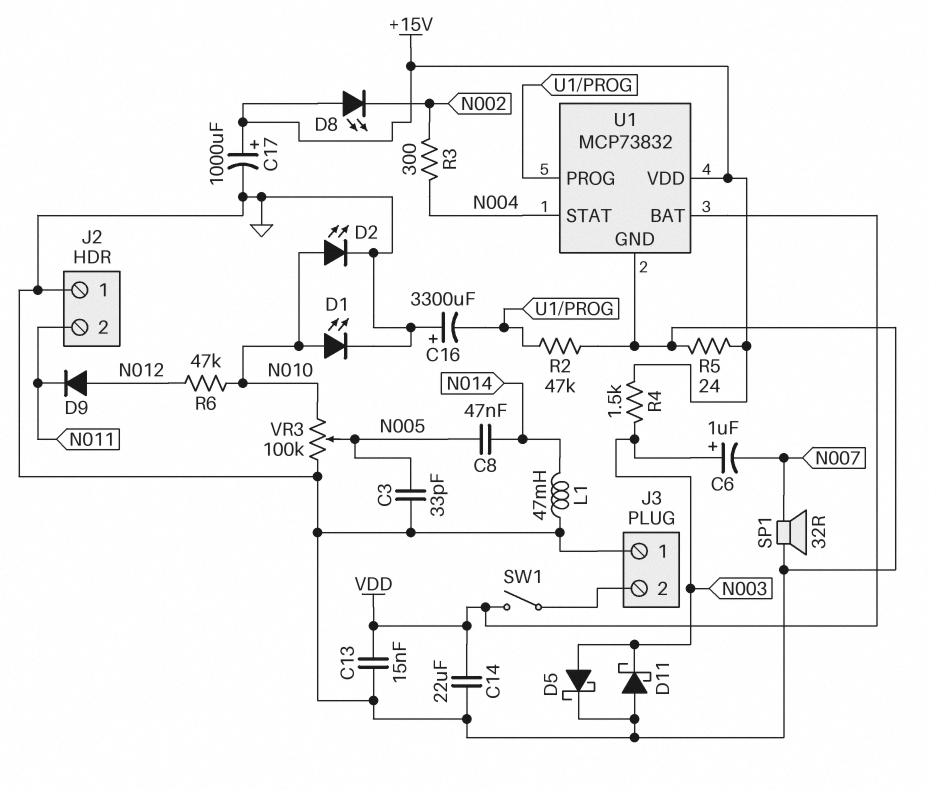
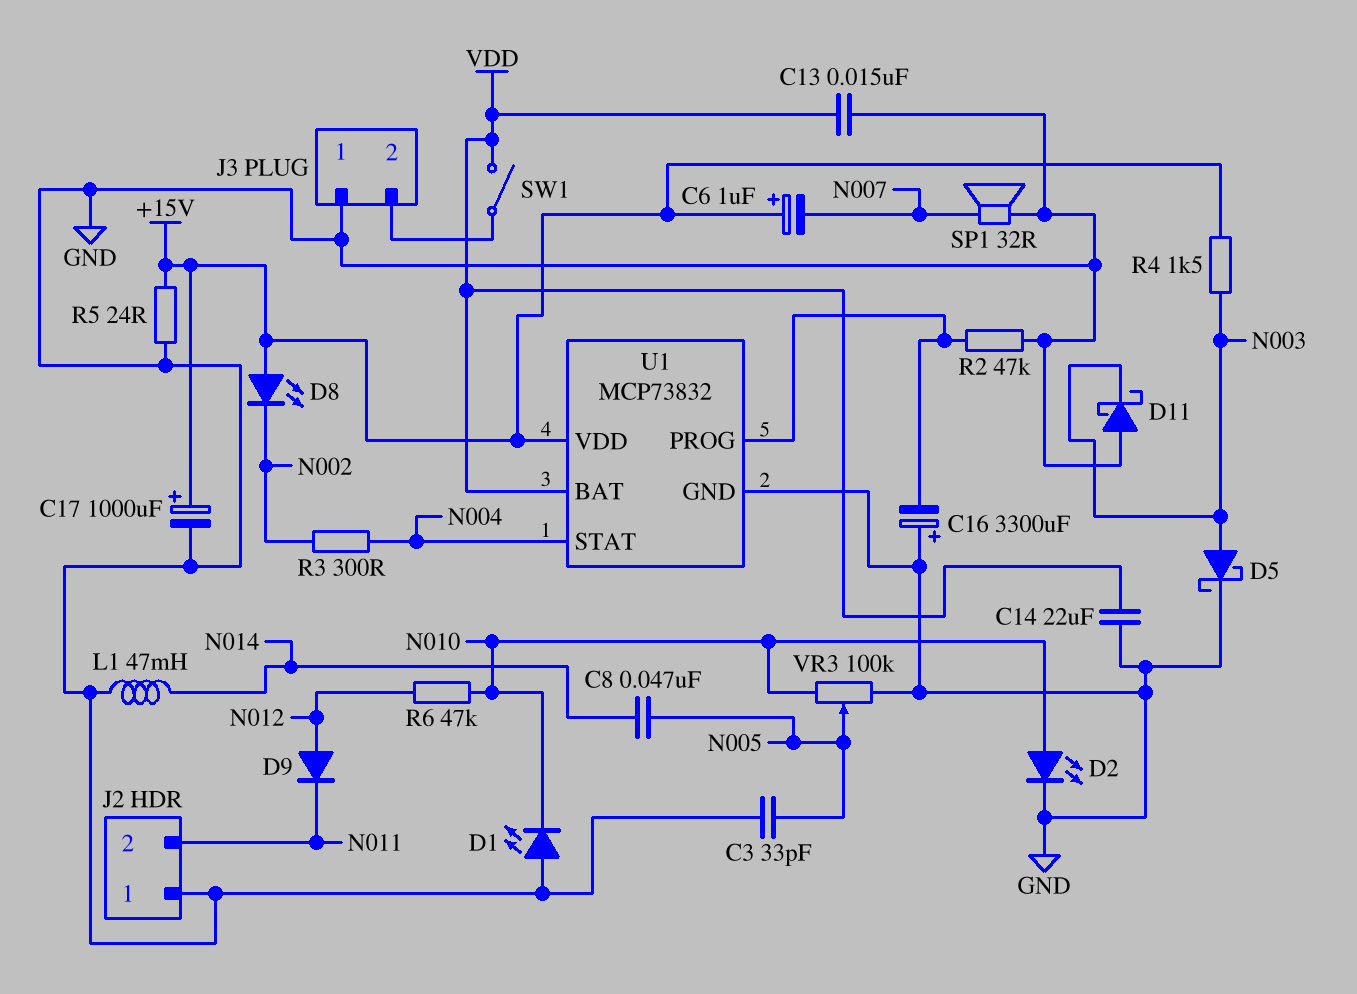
C6: 1uF (plus N003, minus N007) -> 1uF (plus +15V, minus N007)
D1: LED (A N010, K GND) -> LED (A GND, K N010)

